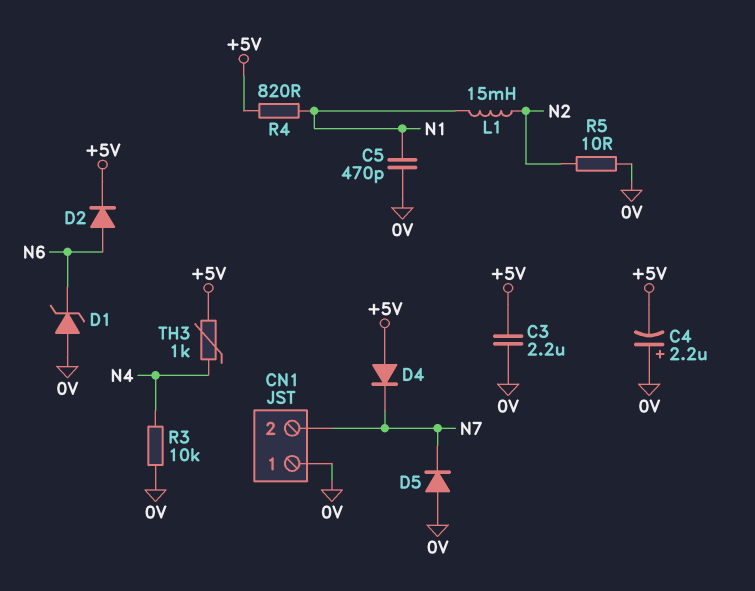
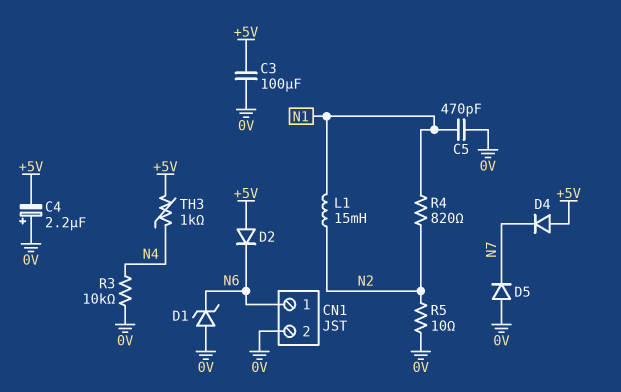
C3: 2.2uF (+5V, 0V) -> 100uF (+5V, 0V)
CN1 pin 1: 0V -> N6
CN1 pin 2: N7 -> 0V
D2: diode (A N6, K +5V) -> diode (A +5V, K N6)
R4: 820 (+5V, N1) -> 820 (N1, N2)

